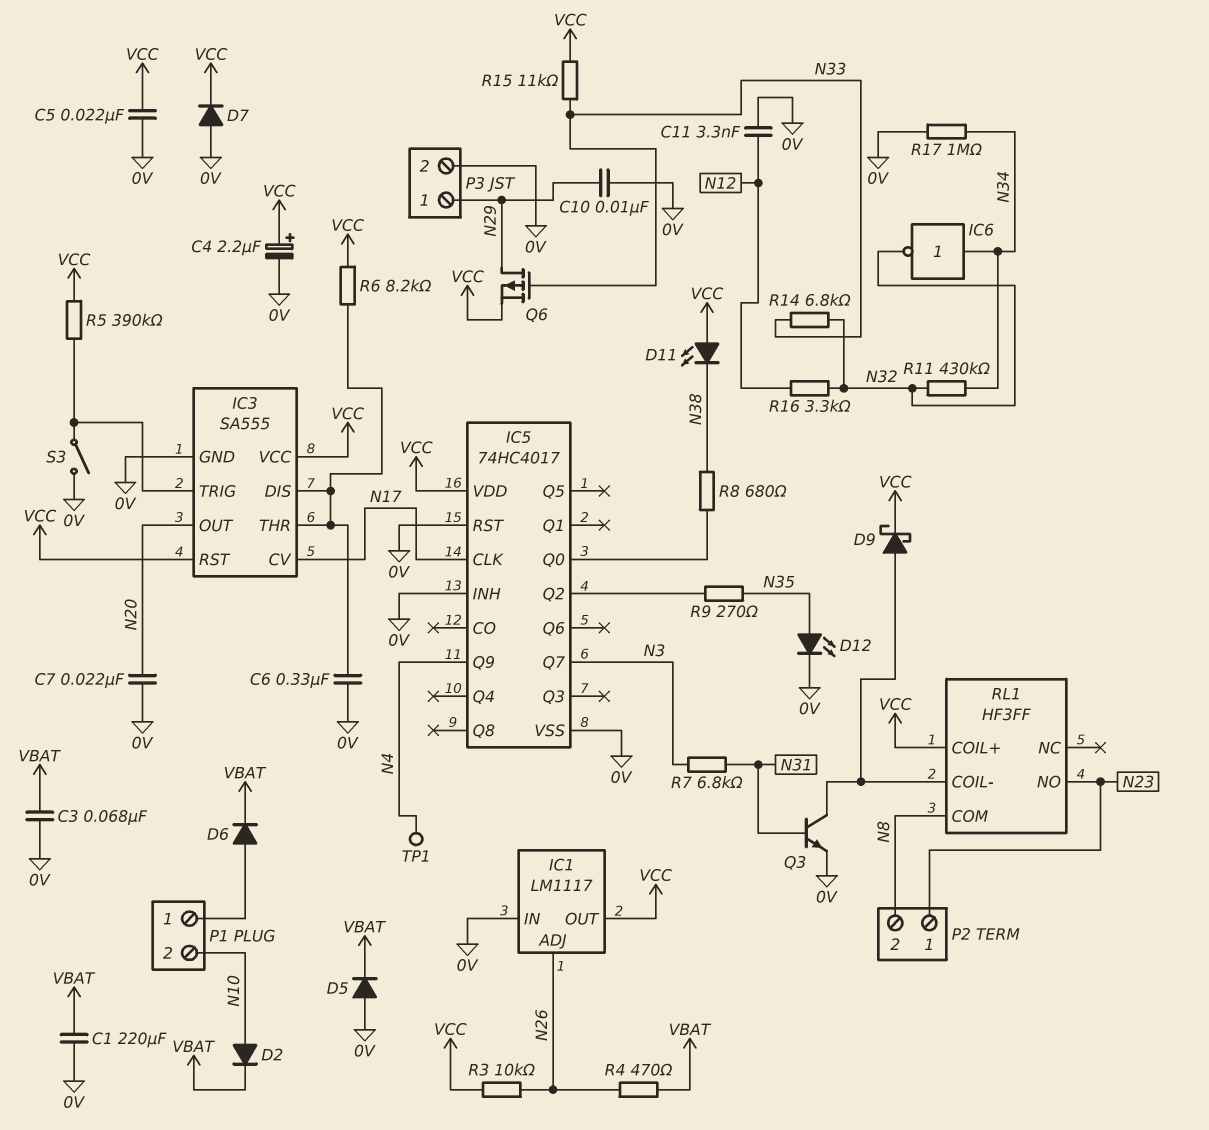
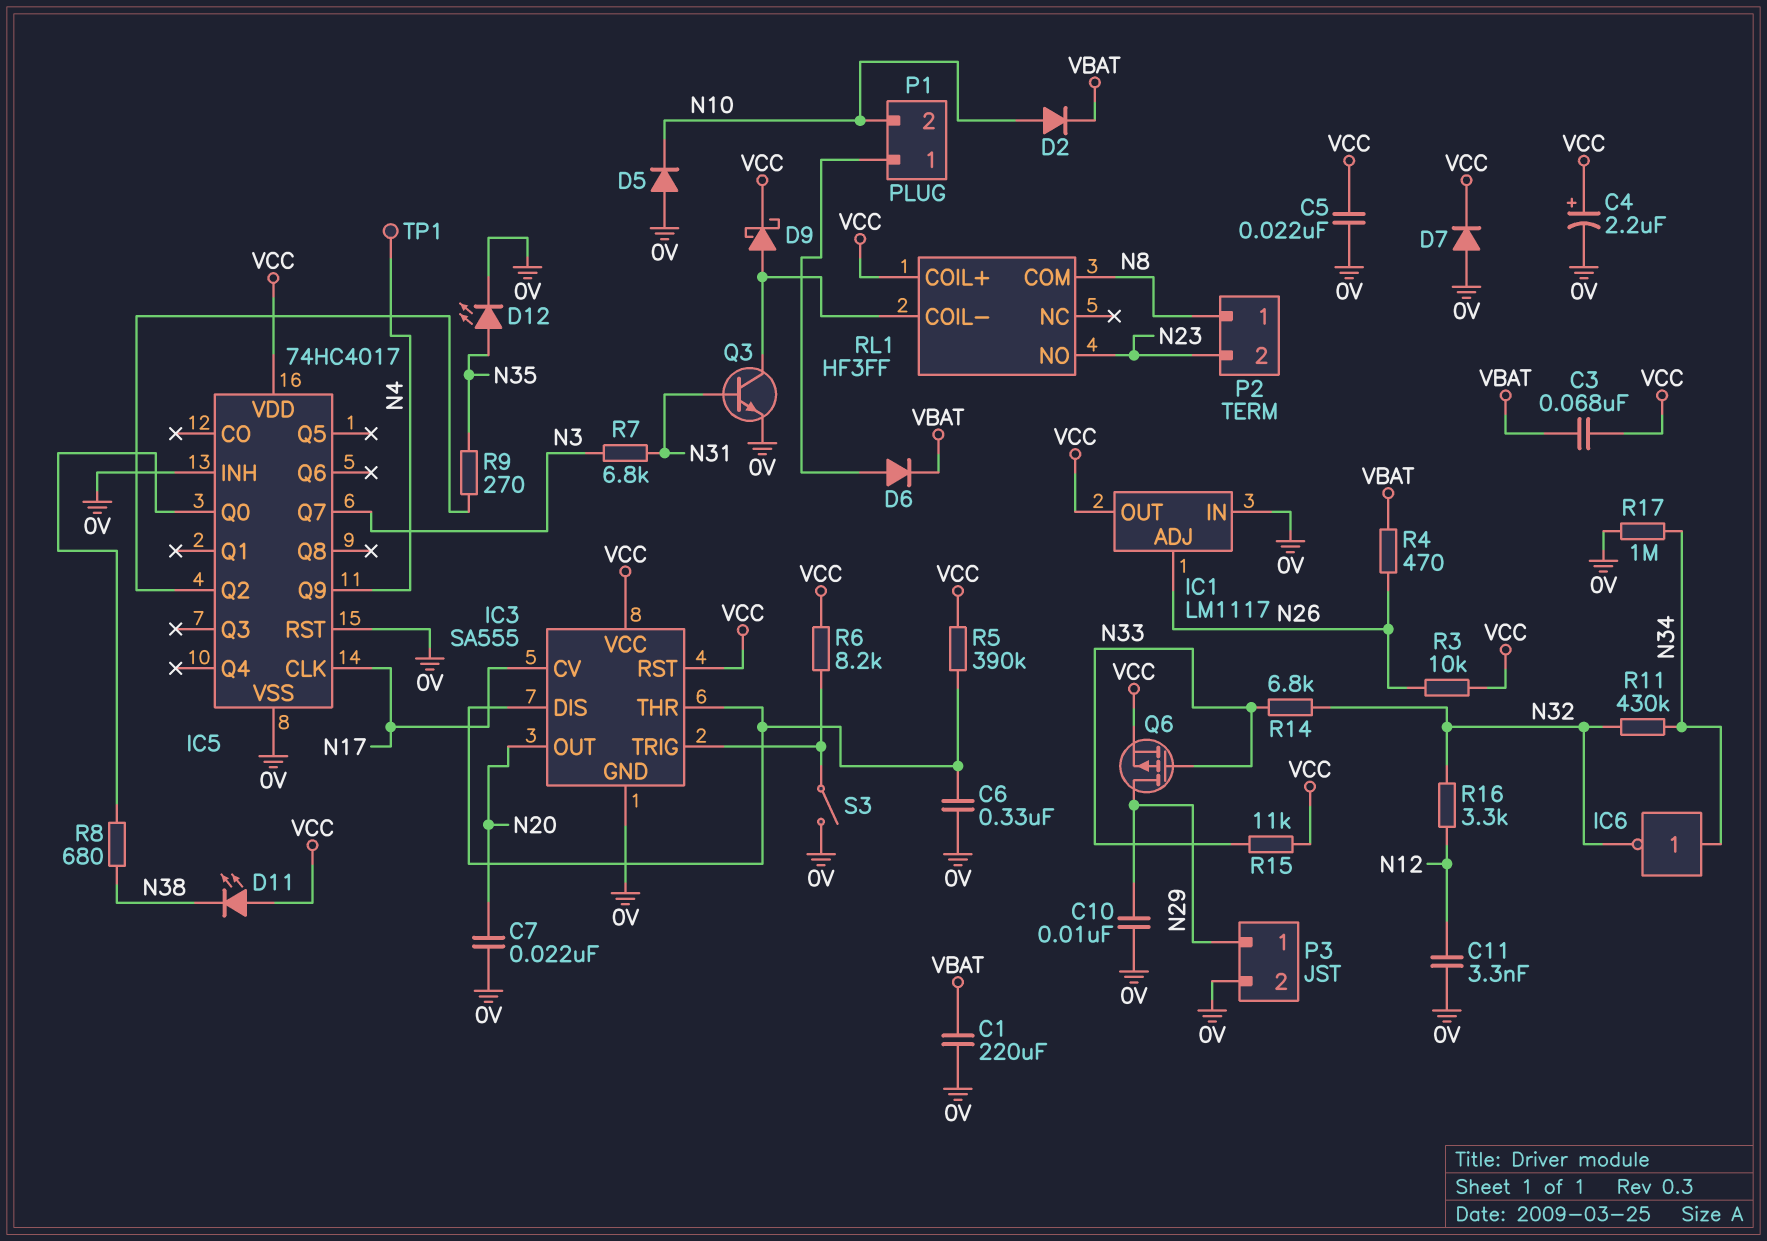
C3: 68nF (0V, VBAT) -> 68nF (VBAT, VCC)
D5: diode (A 0V, K VBAT) -> diode (A 0V, K N10)
P2 pin 1: N23 -> N8
P2 pin 2: N8 -> N23
R5: 390k (IC3/TRIG, VCC) -> 390k (IC3/DIS, VCC)
R6: 8.2k (IC3/DIS, VCC) -> 8.2k (IC3/TRIG, VCC)

